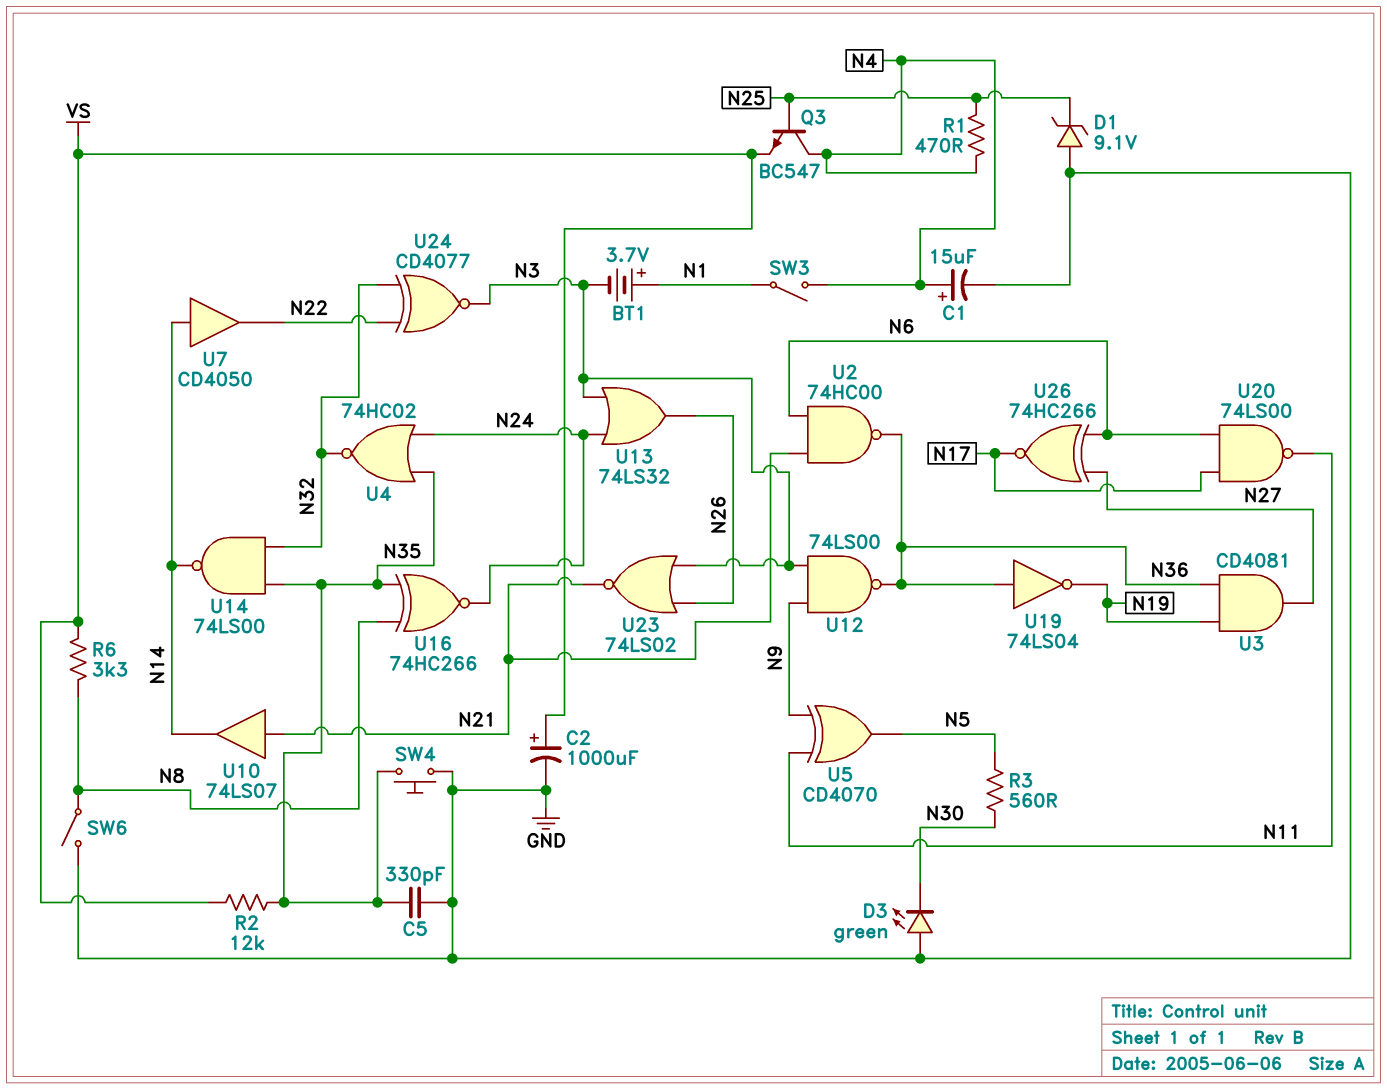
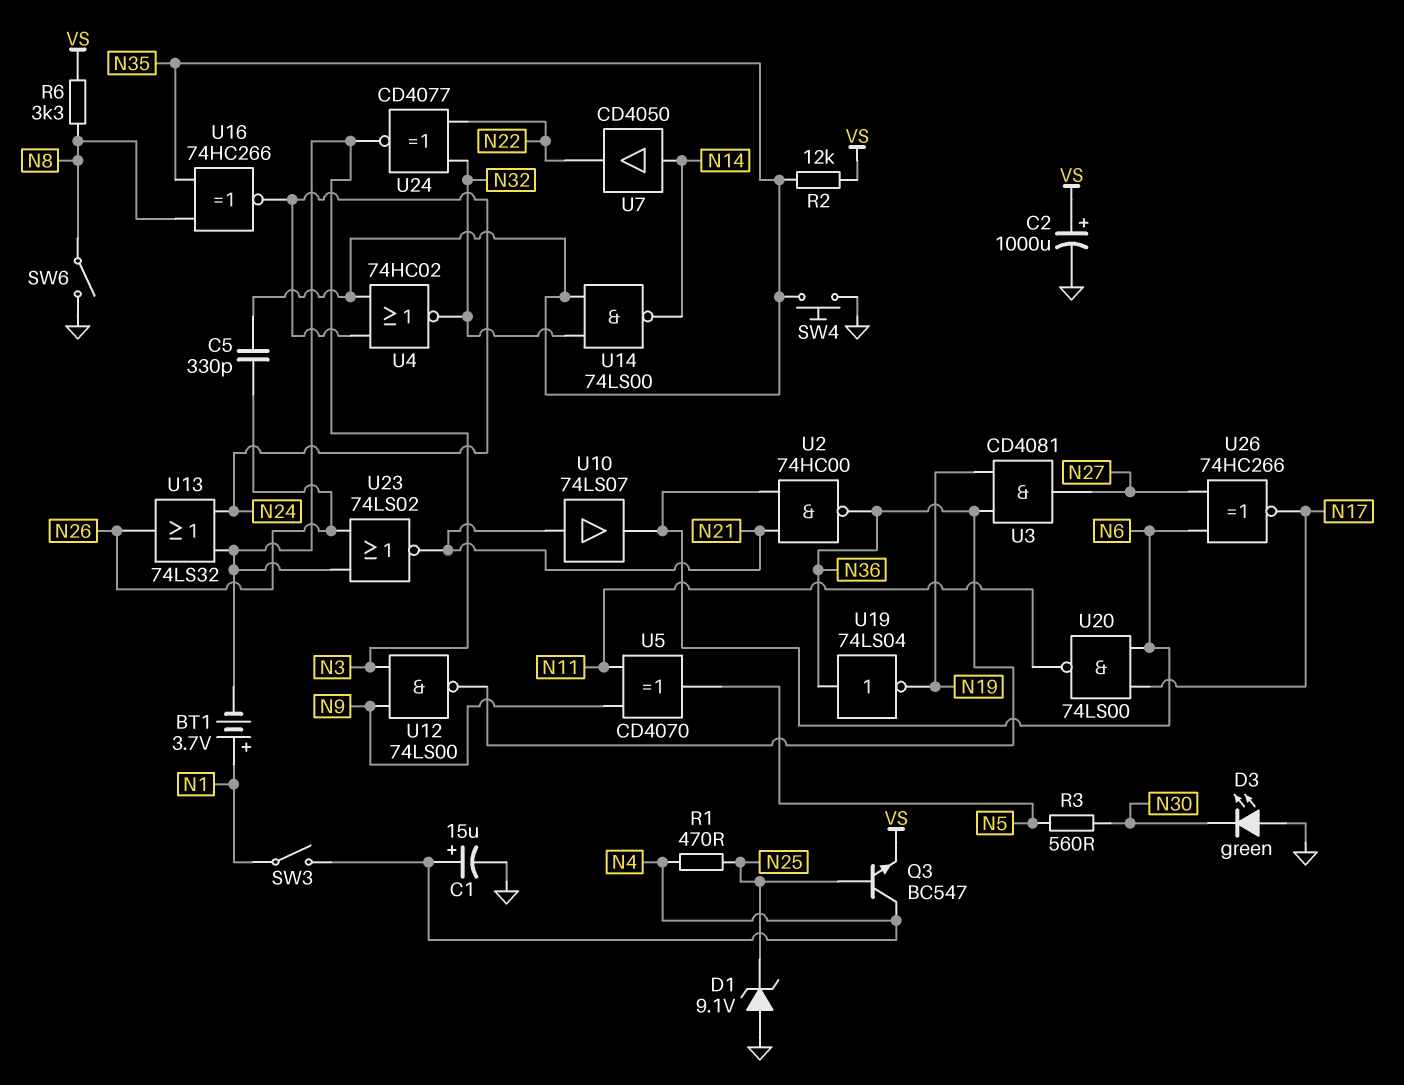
C5: 330pF (GND, N35) -> 330pF (N26, N35)
U10: buffer 74LS07 (in N21, out N14) -> buffer 74LS07 (in N21, out N6)

